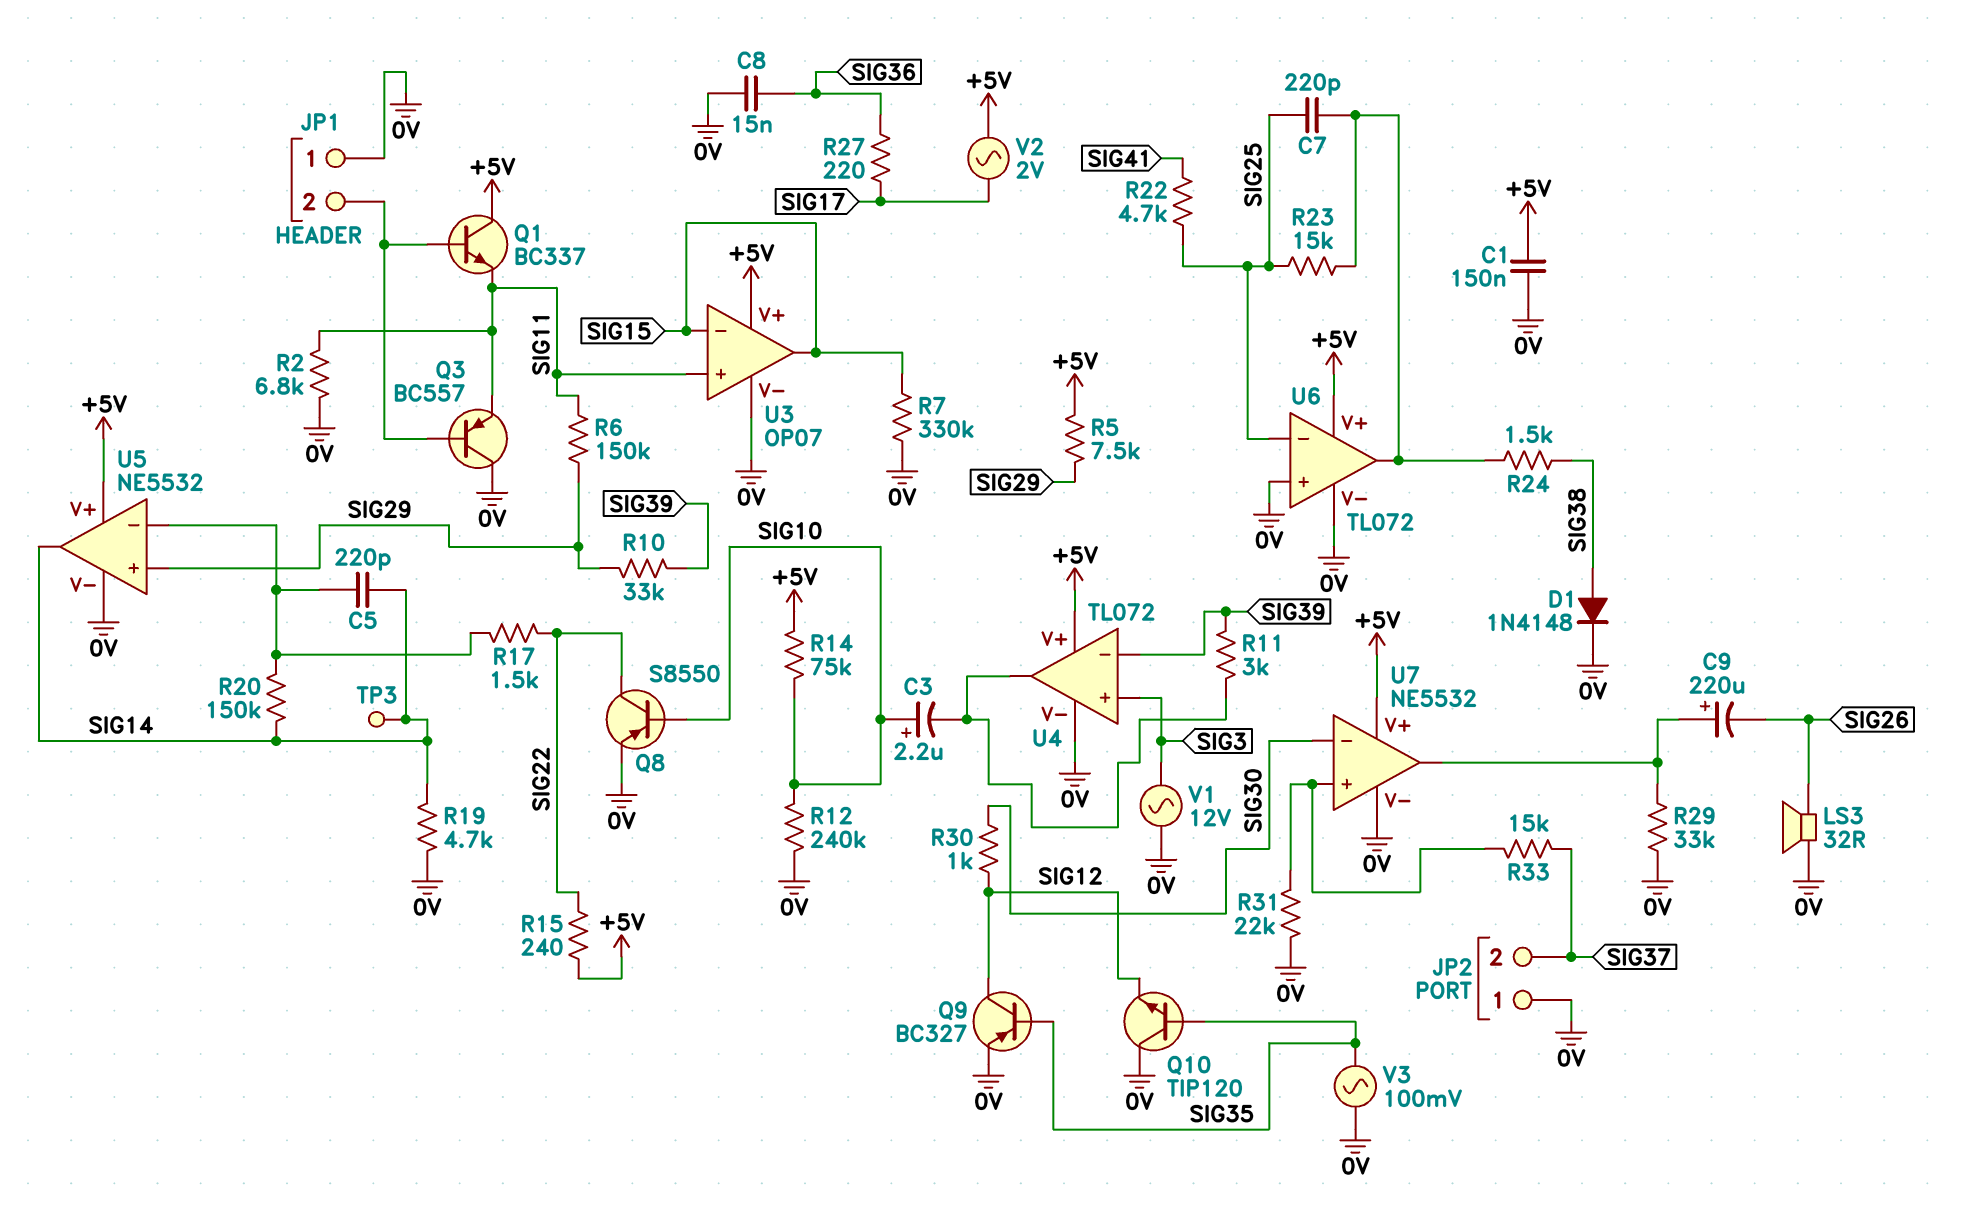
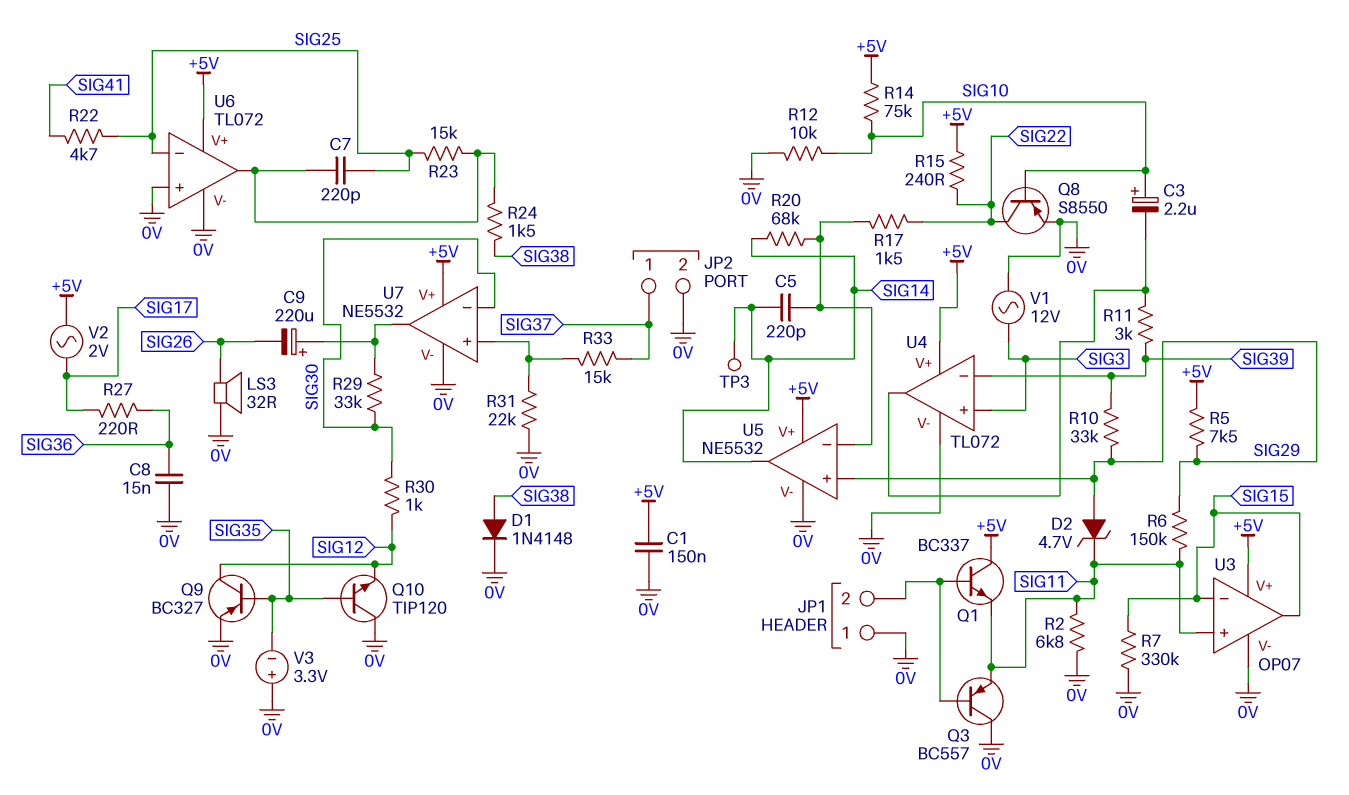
D2: none -> zener 4.7V (A SIG29, K SIG11)
JP2 pin 1: 0V -> SIG37
JP2 pin 2: SIG37 -> 0V
R12: 240k (0V, SIG10) -> 10k (0V, SIG10)
R19: 4.7k (0V, SIG14) -> none
R20: 150k (SIG14, U5/in-) -> 68k (SIG14, U5/in-)
R29: 33k (0V, U7/out) -> 33k (SIG30, U7/out)
V3: AC 100mV (0V, SIG35) -> 3.3V (plus 0V, minus SIG35)

